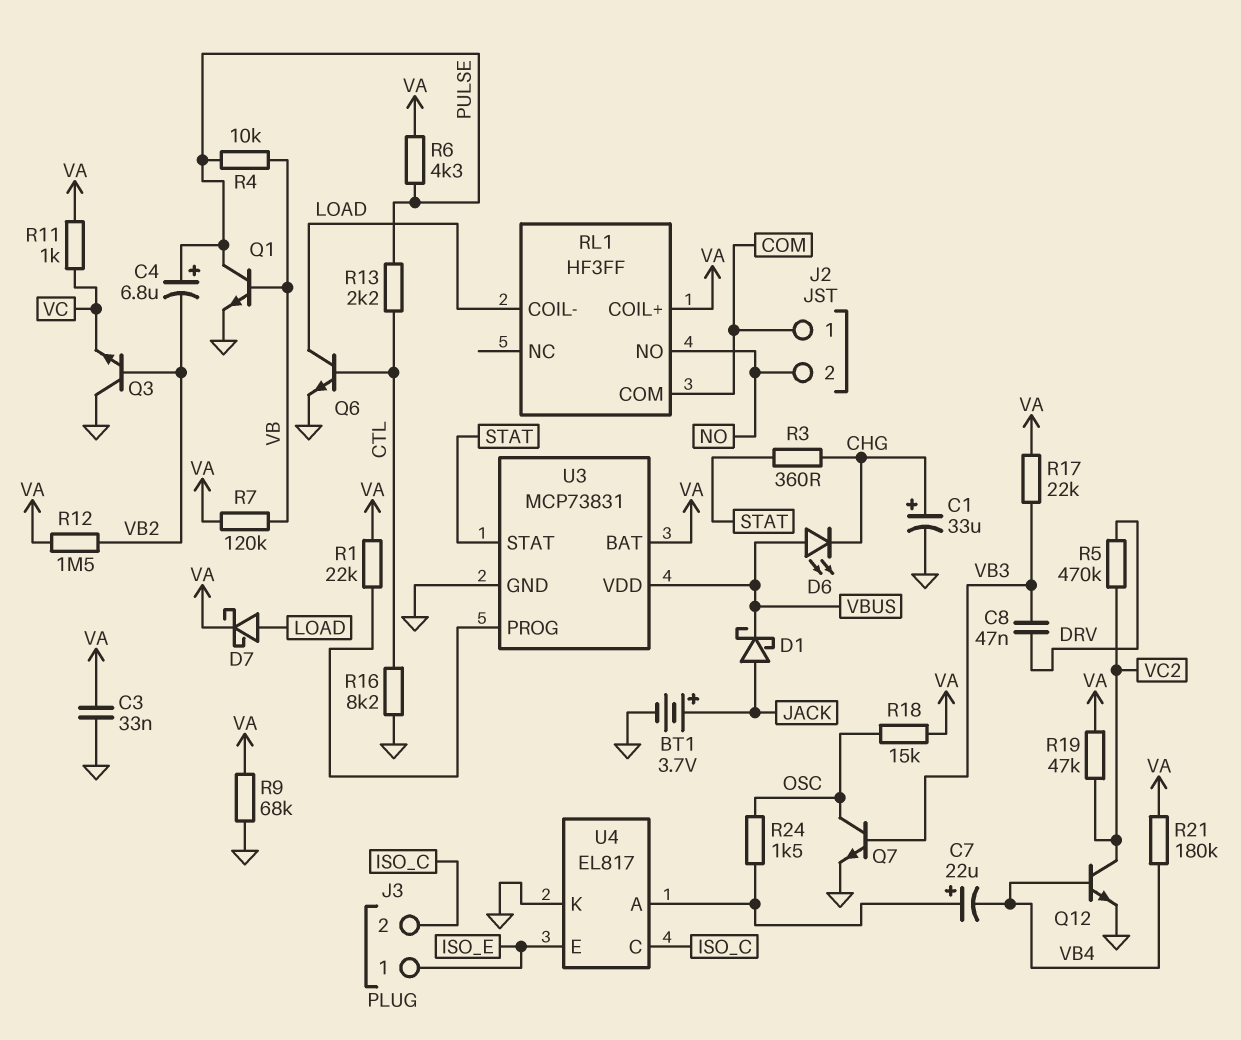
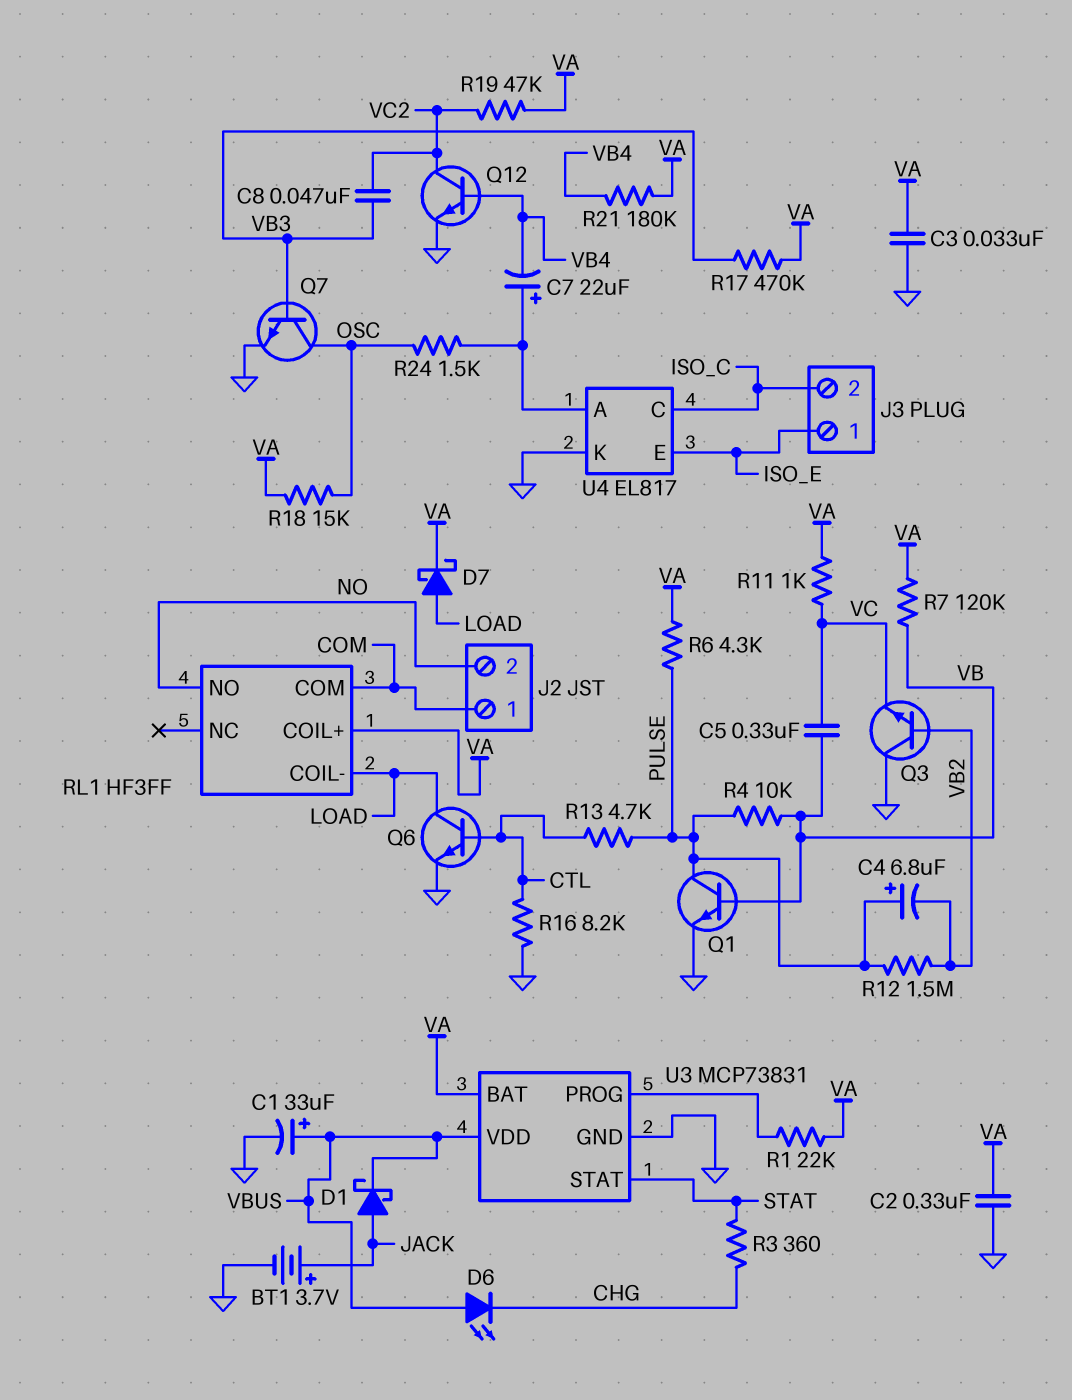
C1: 33uF (plus CHG, minus GND) -> 33uF (plus VBUS, minus GND)
C2: none -> 330nF (GND, VA)
C5: none -> 330nF (VB, VC)
C8: 47nF (DRV, VB3) -> 47nF (VB3, VC2)
R5: 470k (DRV, VC2) -> none
R9: 68k (GND, VA) -> none
R12: 1.5M (VA, VB2) -> 1.5M (PULSE, VB2)
R13: 2.2k (CTL, PULSE) -> 4.7k (CTL, PULSE)
R17: 22k (VA, VB3) -> 470k (VA, VB3)

